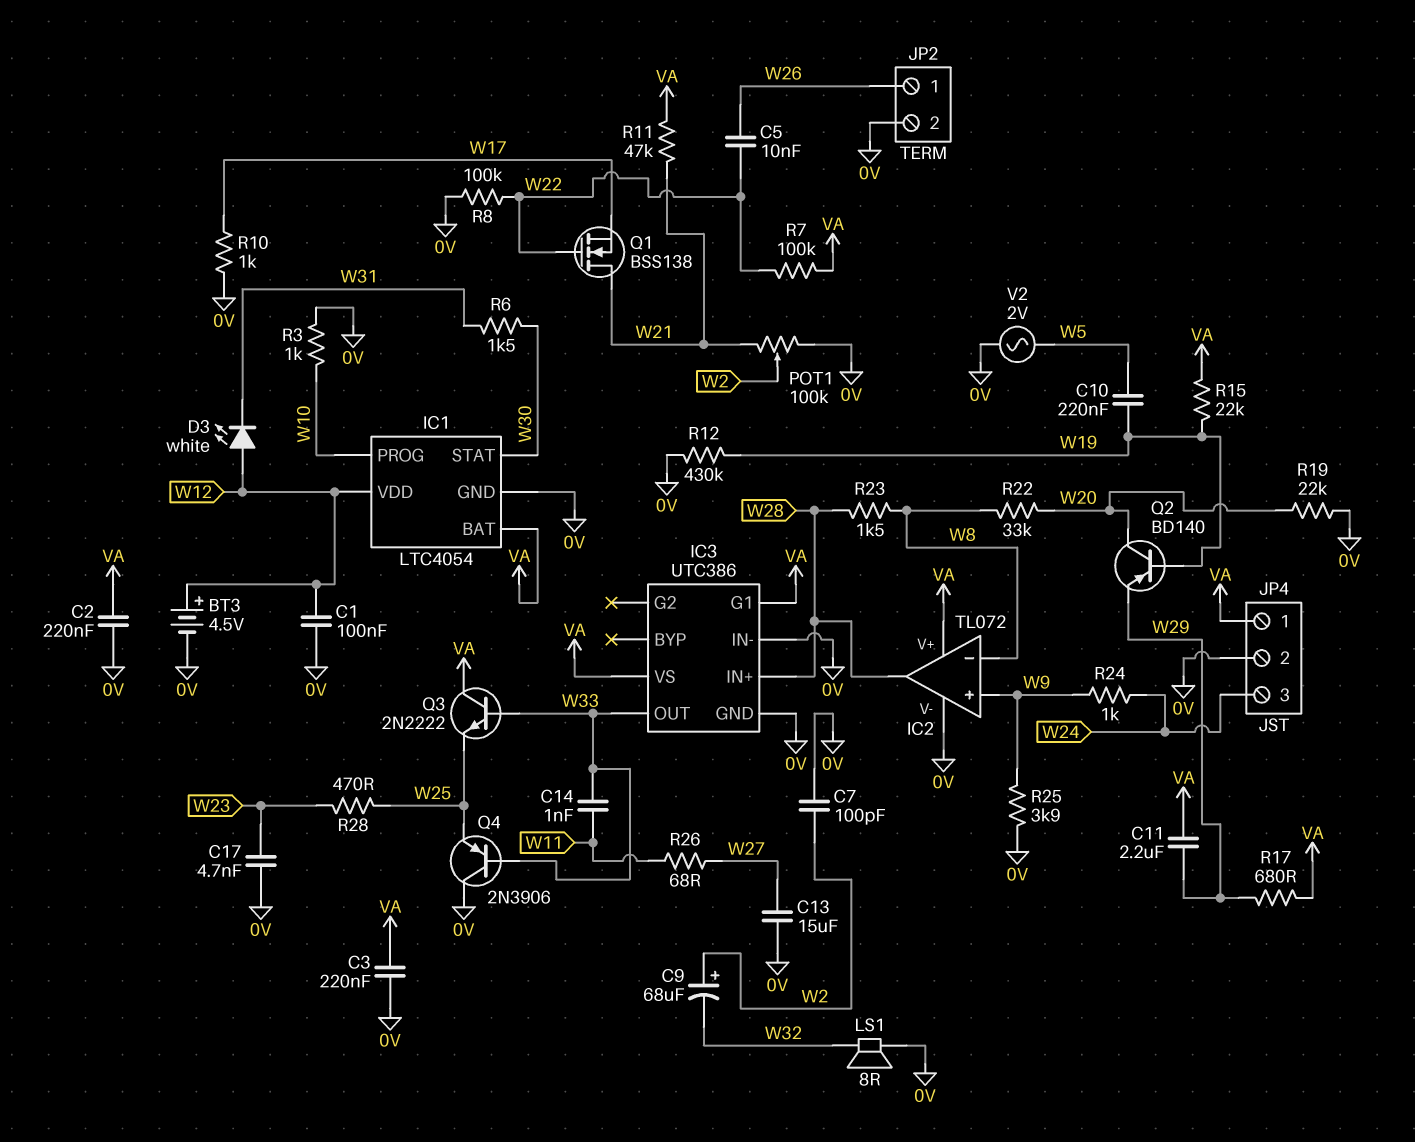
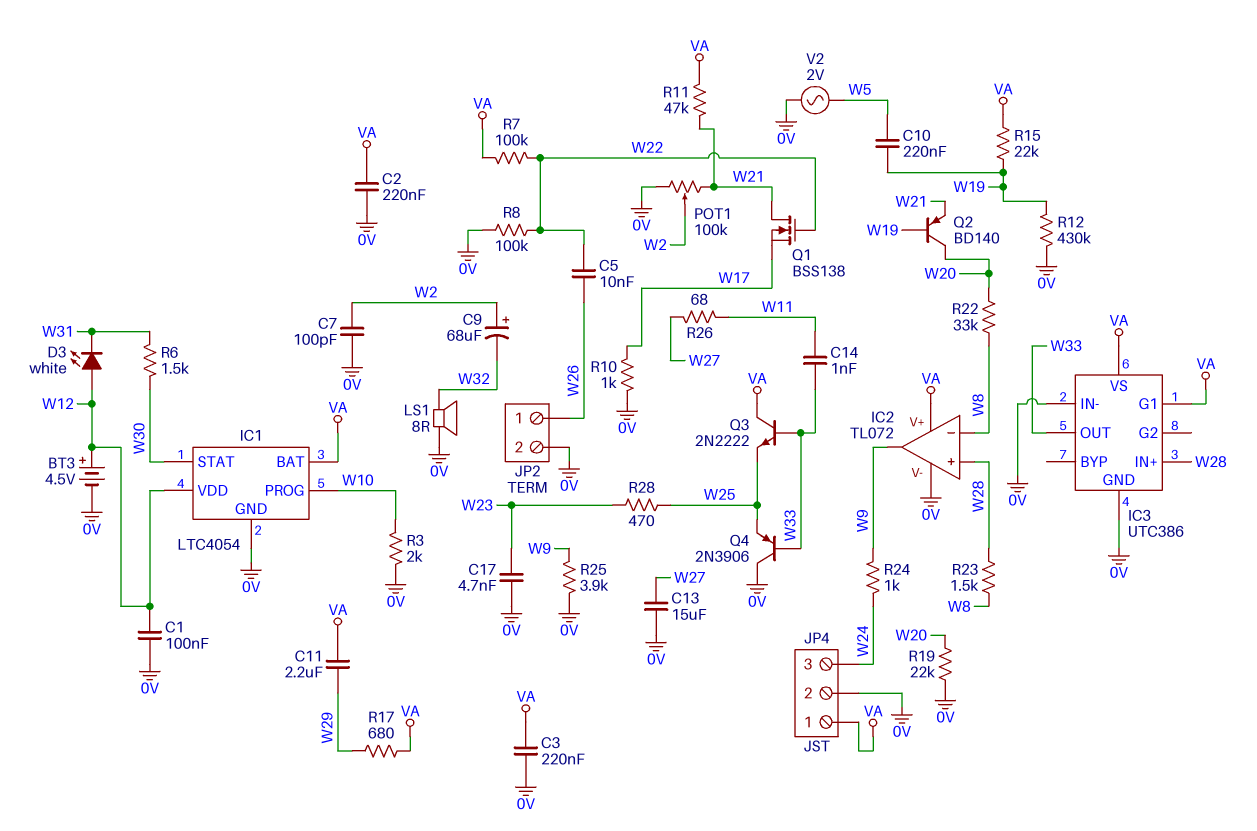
IC2 pin in+: W9 -> W28
IC2 pin out: W28 -> W9
Q2: PNP BD140 (B W19, C W20, E W29) -> PNP BD140 (B W19, C W20, E W21)
R3: 1k (0V, W10) -> 2k (0V, W10)

